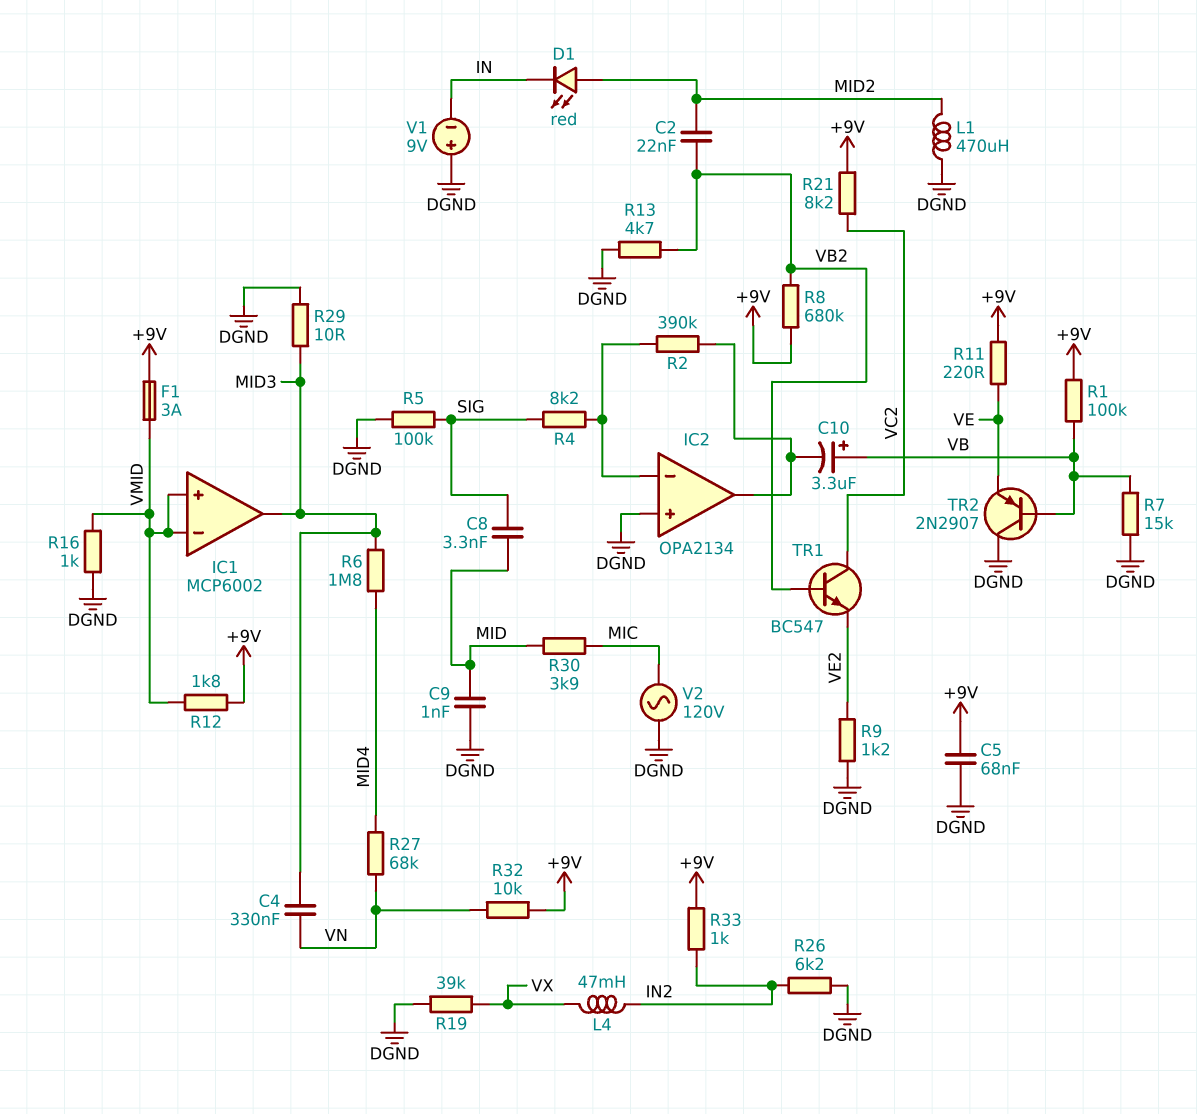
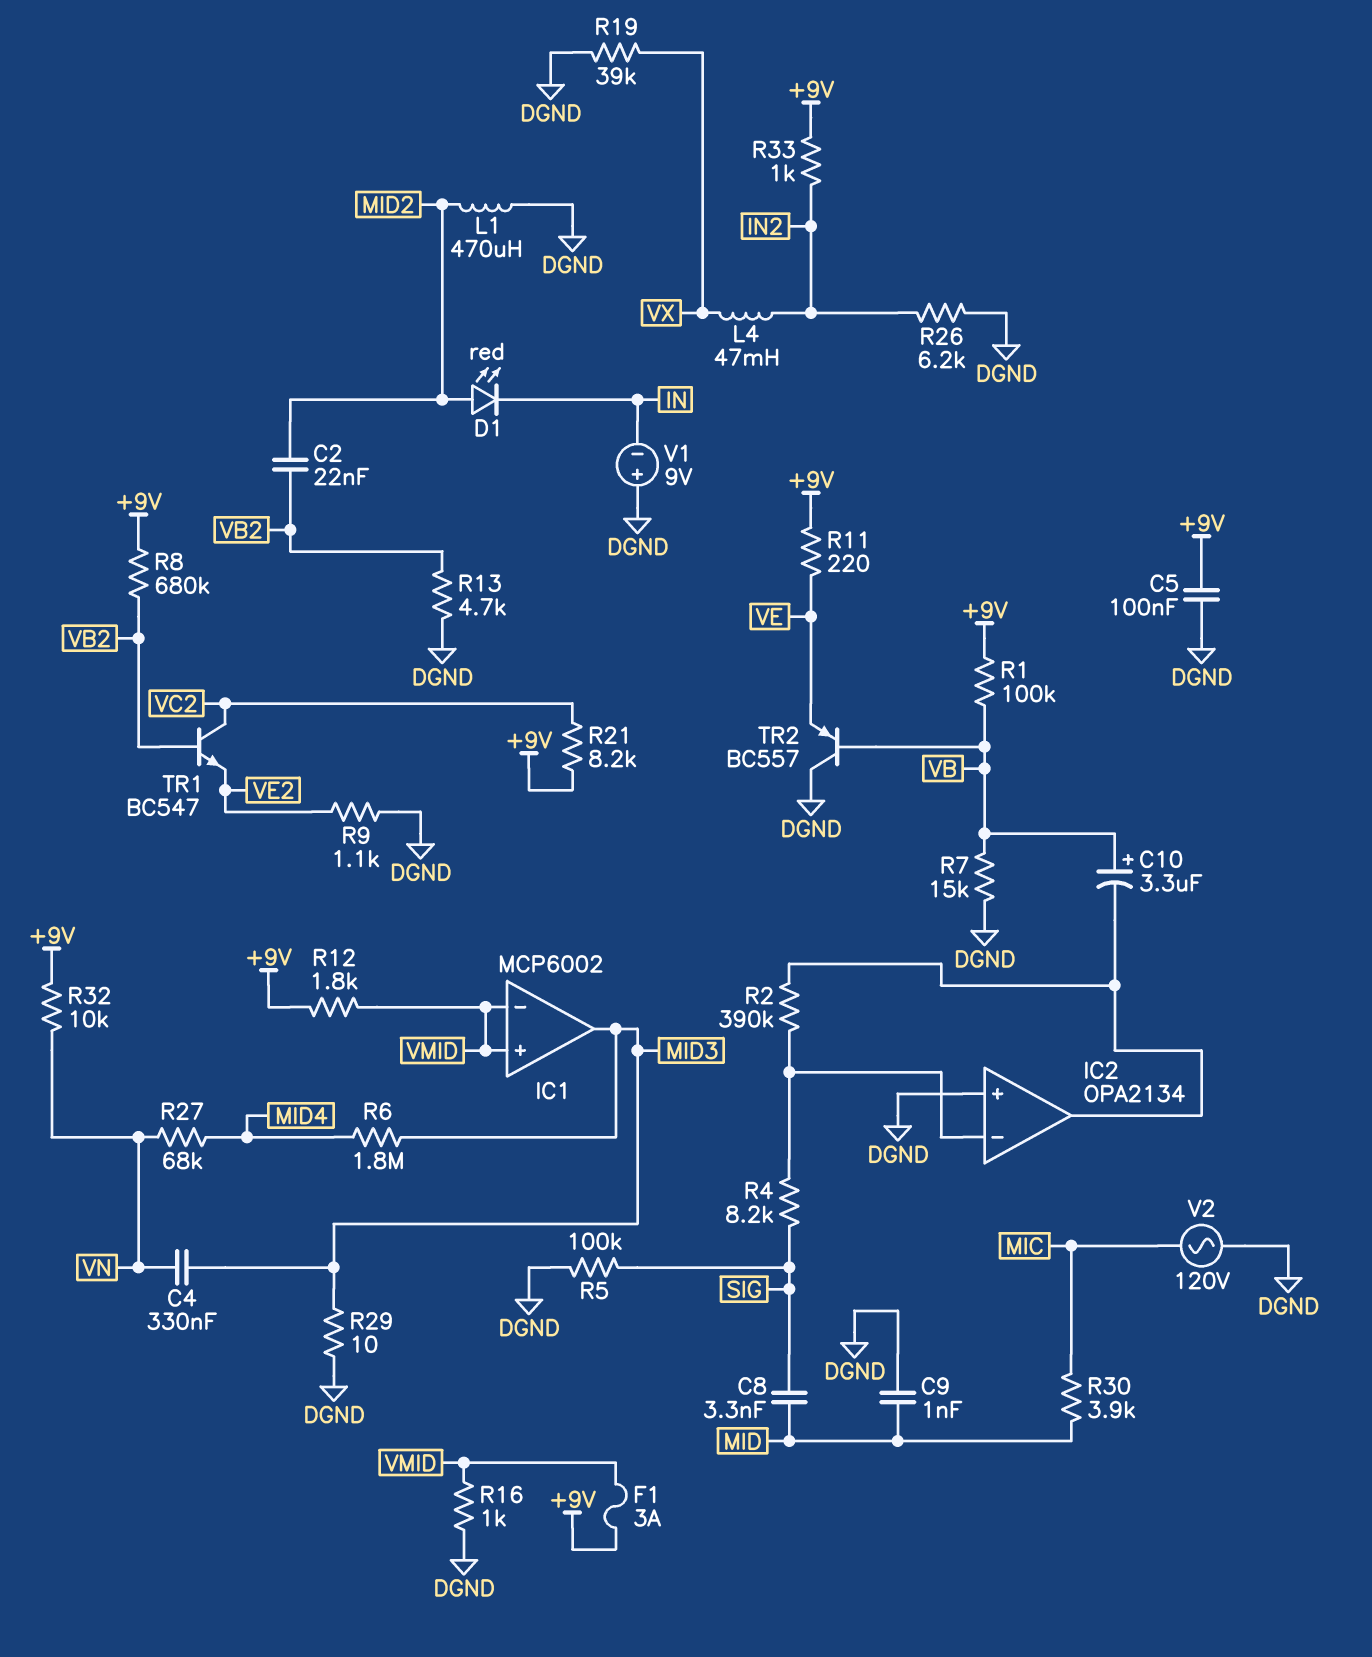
C5: 68nF (+9V, DGND) -> 100nF (+9V, DGND)
R9: 1.2k (DGND, VE2) -> 1.1k (DGND, VE2)
TR2: PNP 2N2907 (B VB, C DGND, E VE) -> PNP BC557 (B VB, C DGND, E VE)

